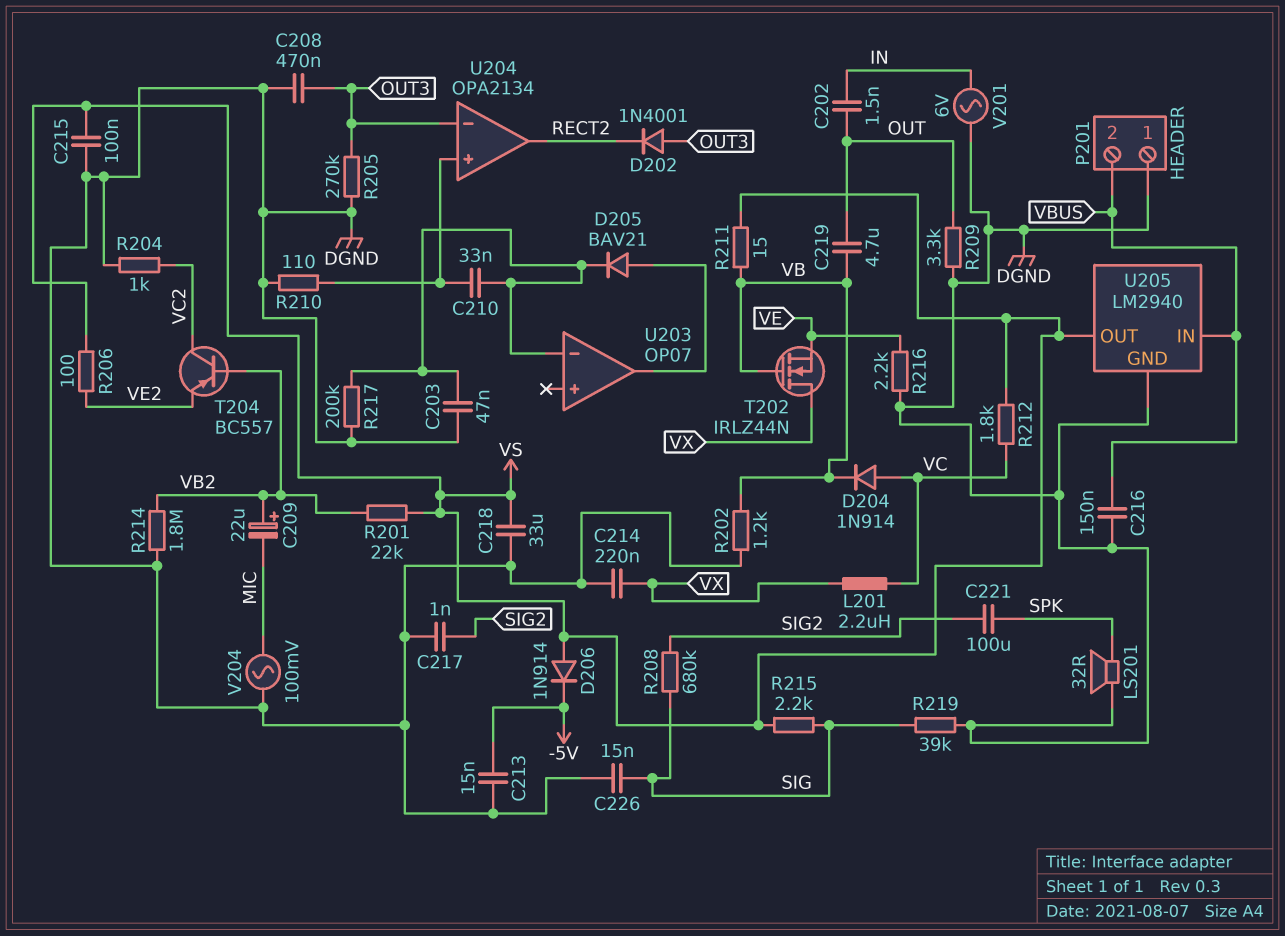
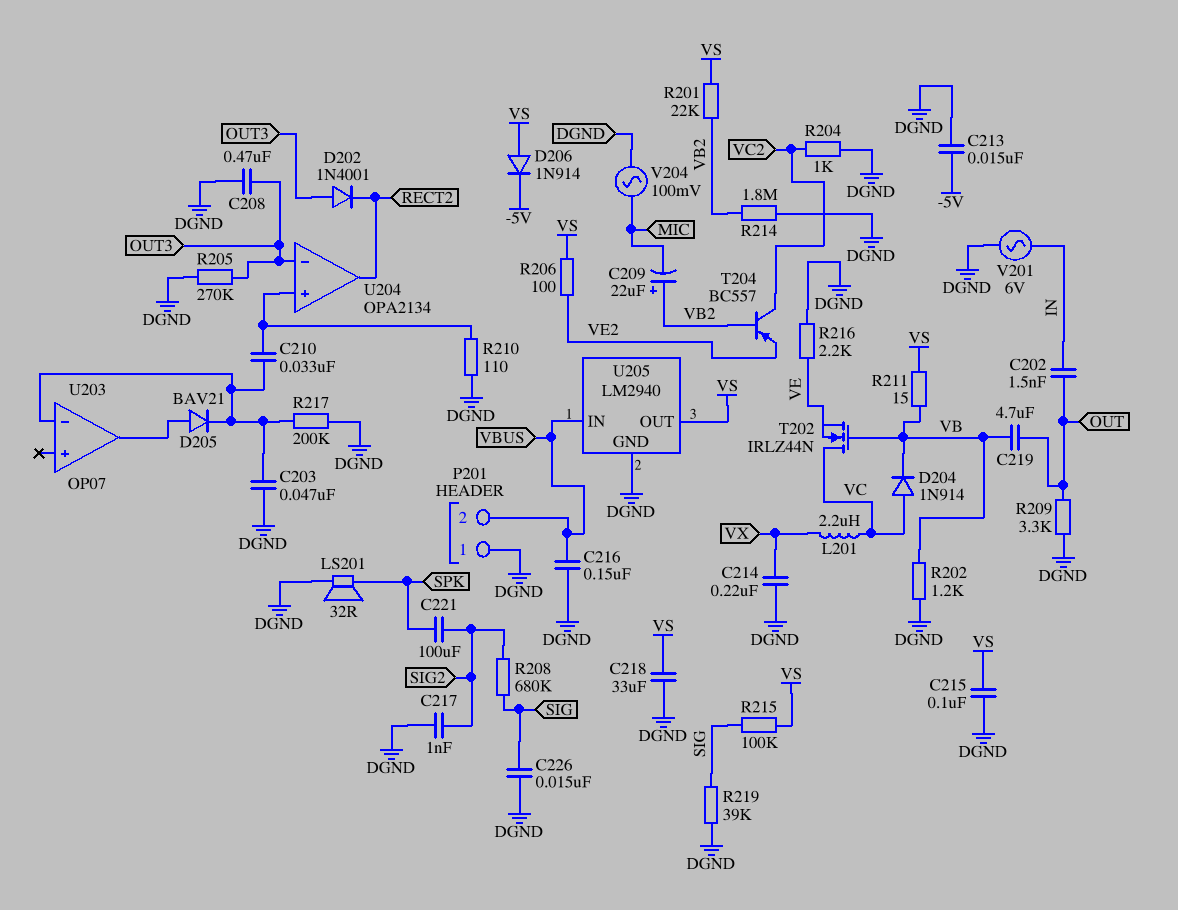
R212: 1.8k (VC, VS) -> none
R215: 2.2k (SIG, VS) -> 100k (SIG, VS)
T202: NMOS IRLZ44N (G VB, D VX, S VE) -> NMOS IRLZ44N (G VB, D VC, S VE)

